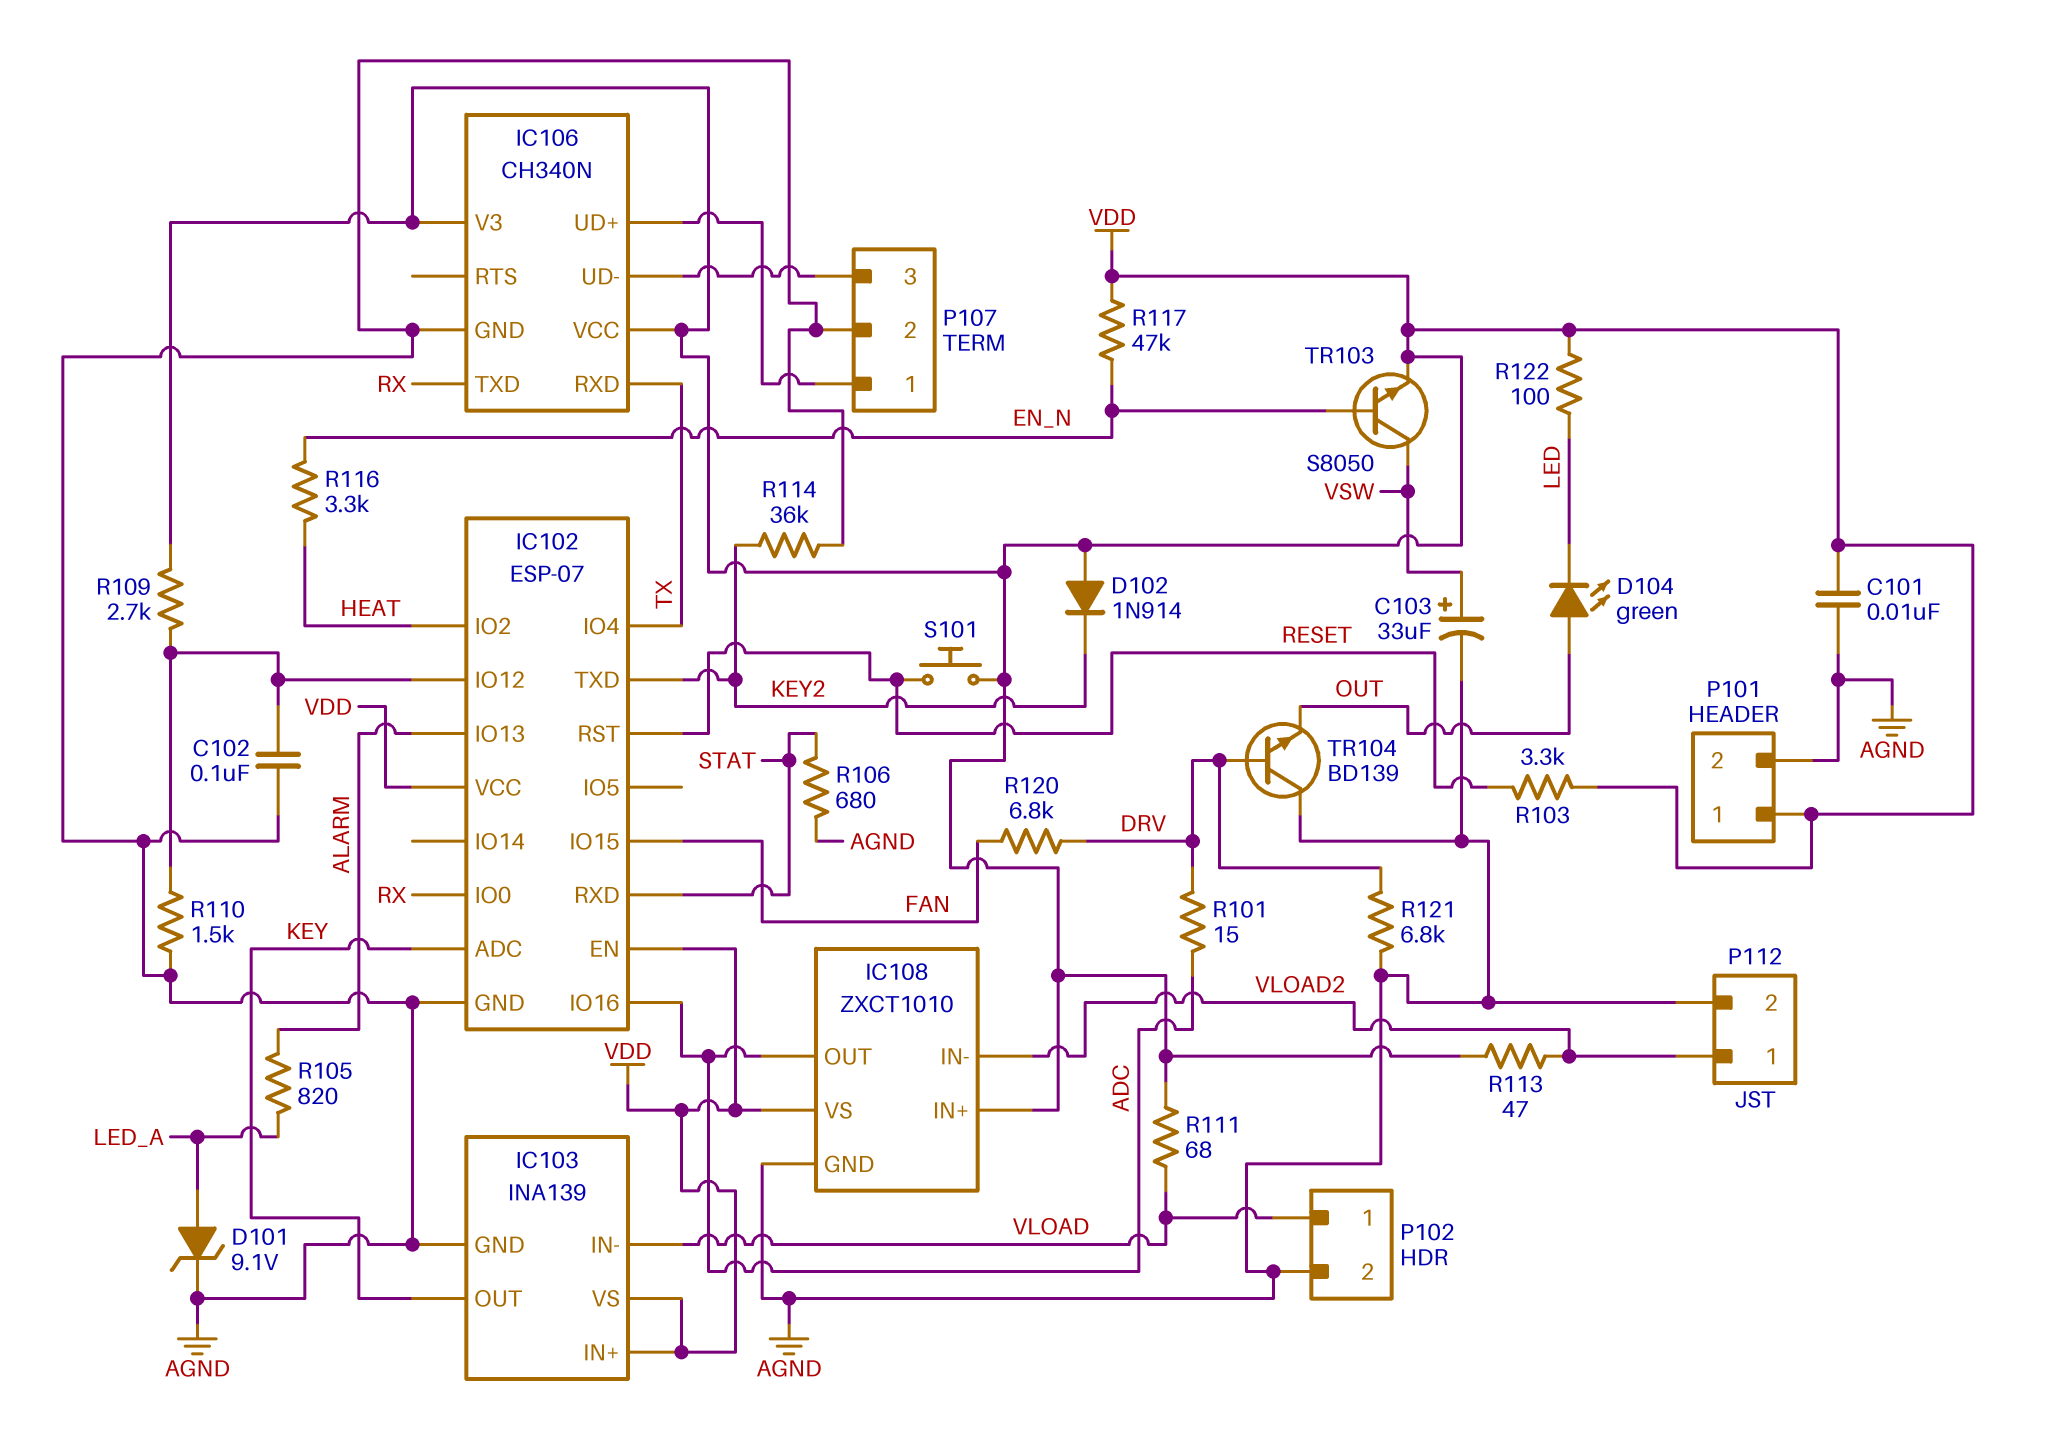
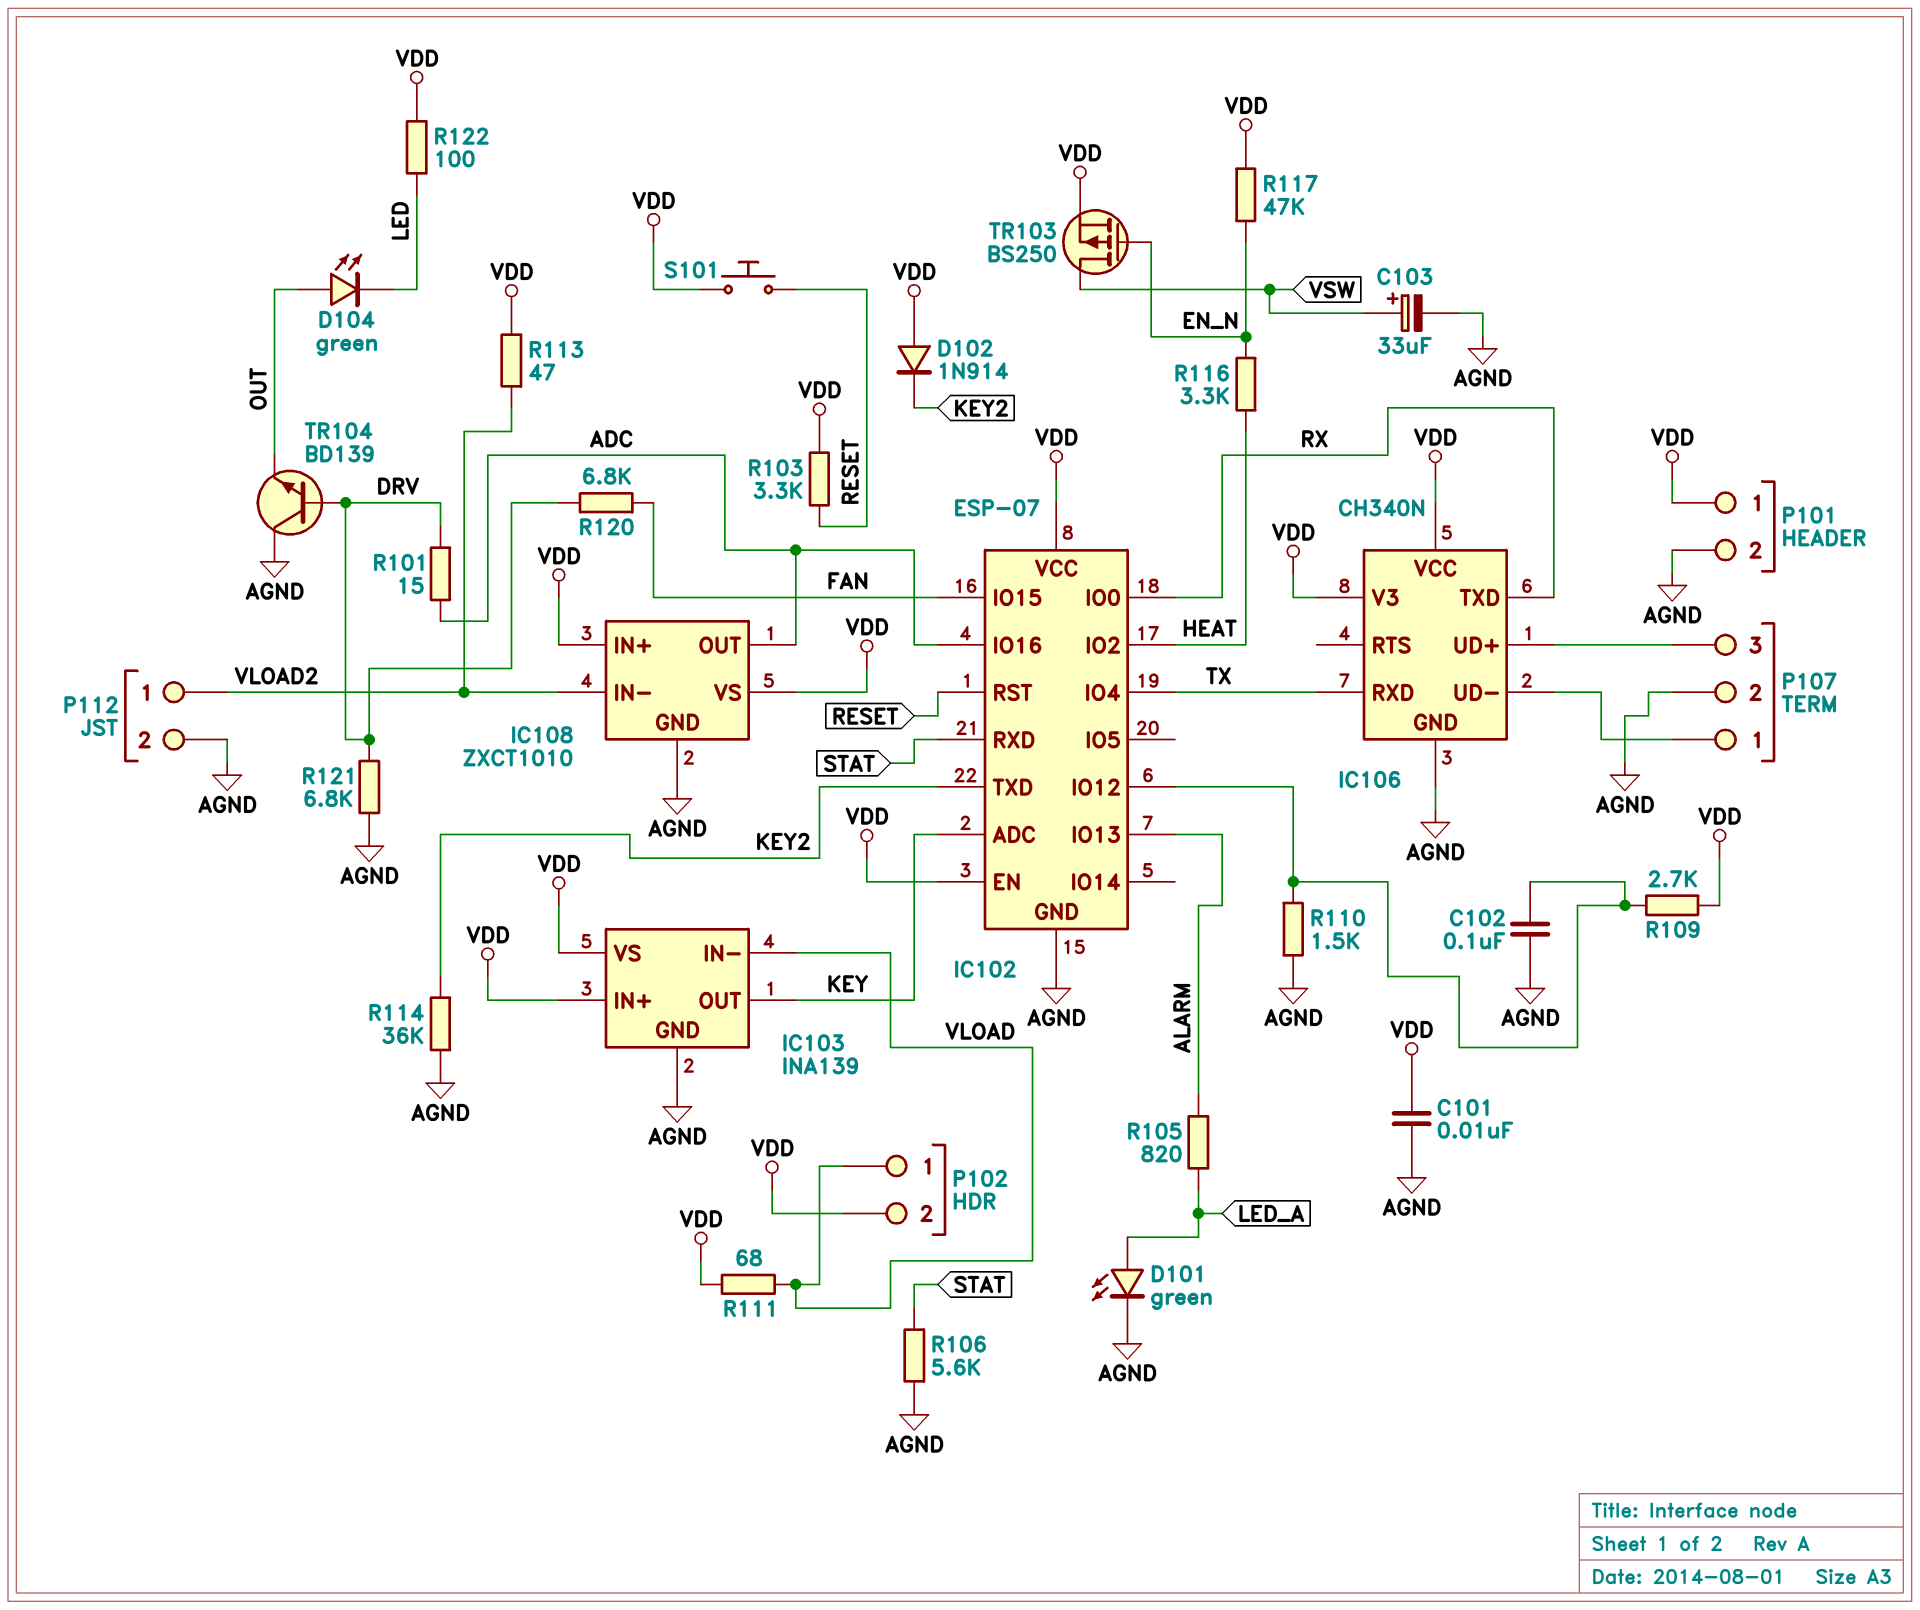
D101: zener 9.1V (A LED_A, K AGND) -> LED green (A LED_A, K AGND)
P102 pin 2: AGND -> VDD
P107 pin 1: IC106/UD+ -> IC106/UD-
P107 pin 3: IC106/UD- -> IC106/UD+
R106: 680 (AGND, STAT) -> 5.6k (AGND, STAT)
TR103: NPN S8050 (B EN_N, C VSW, E VDD) -> PMOS BS250 (G EN_N, D VSW, S VDD)

